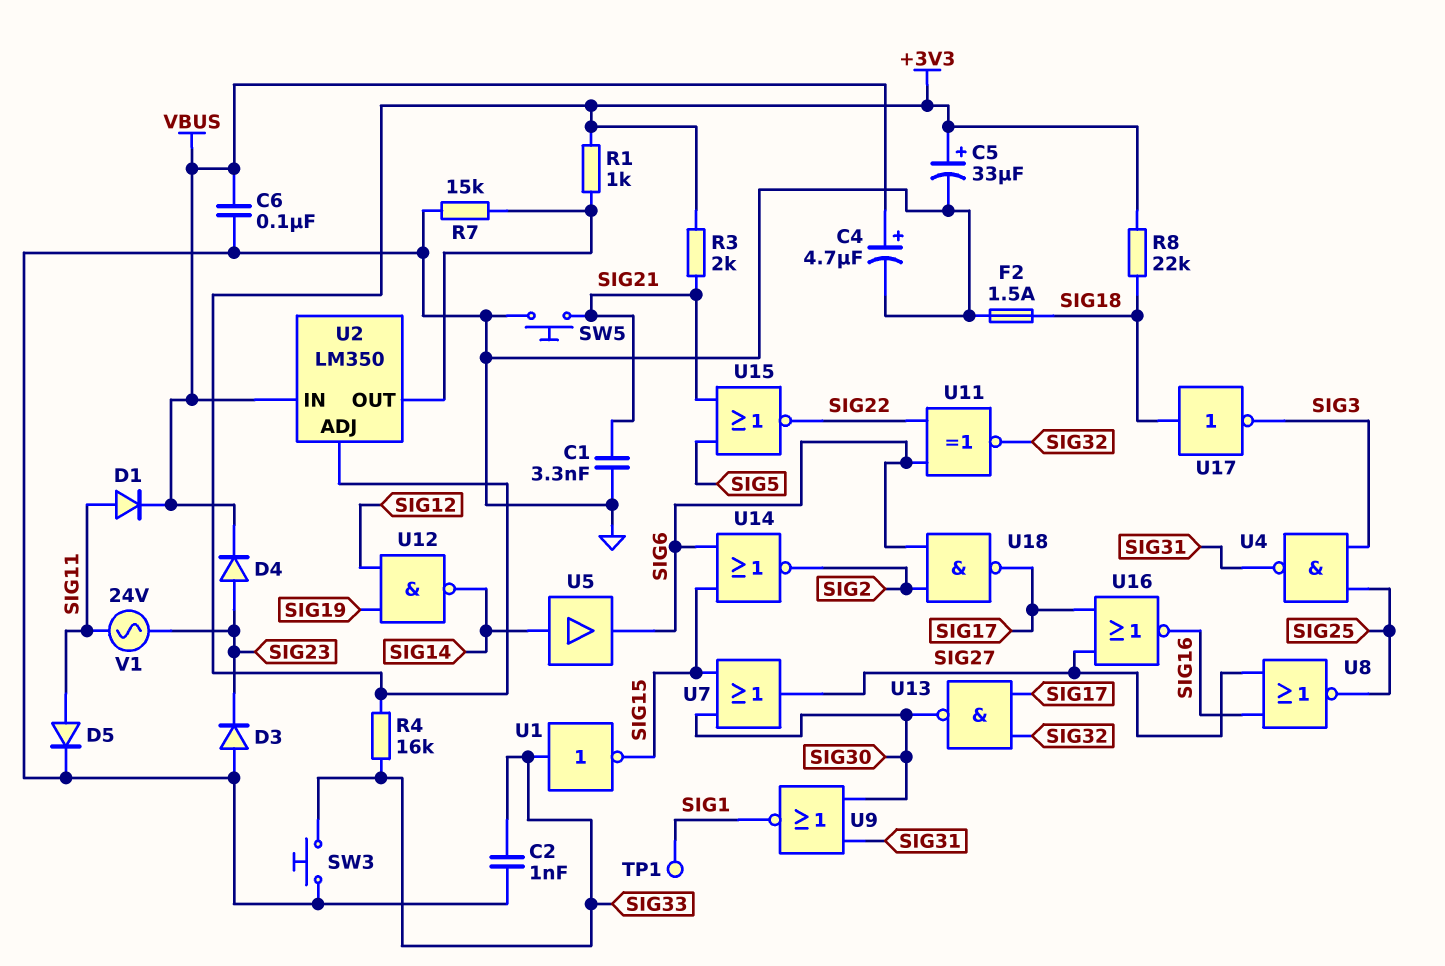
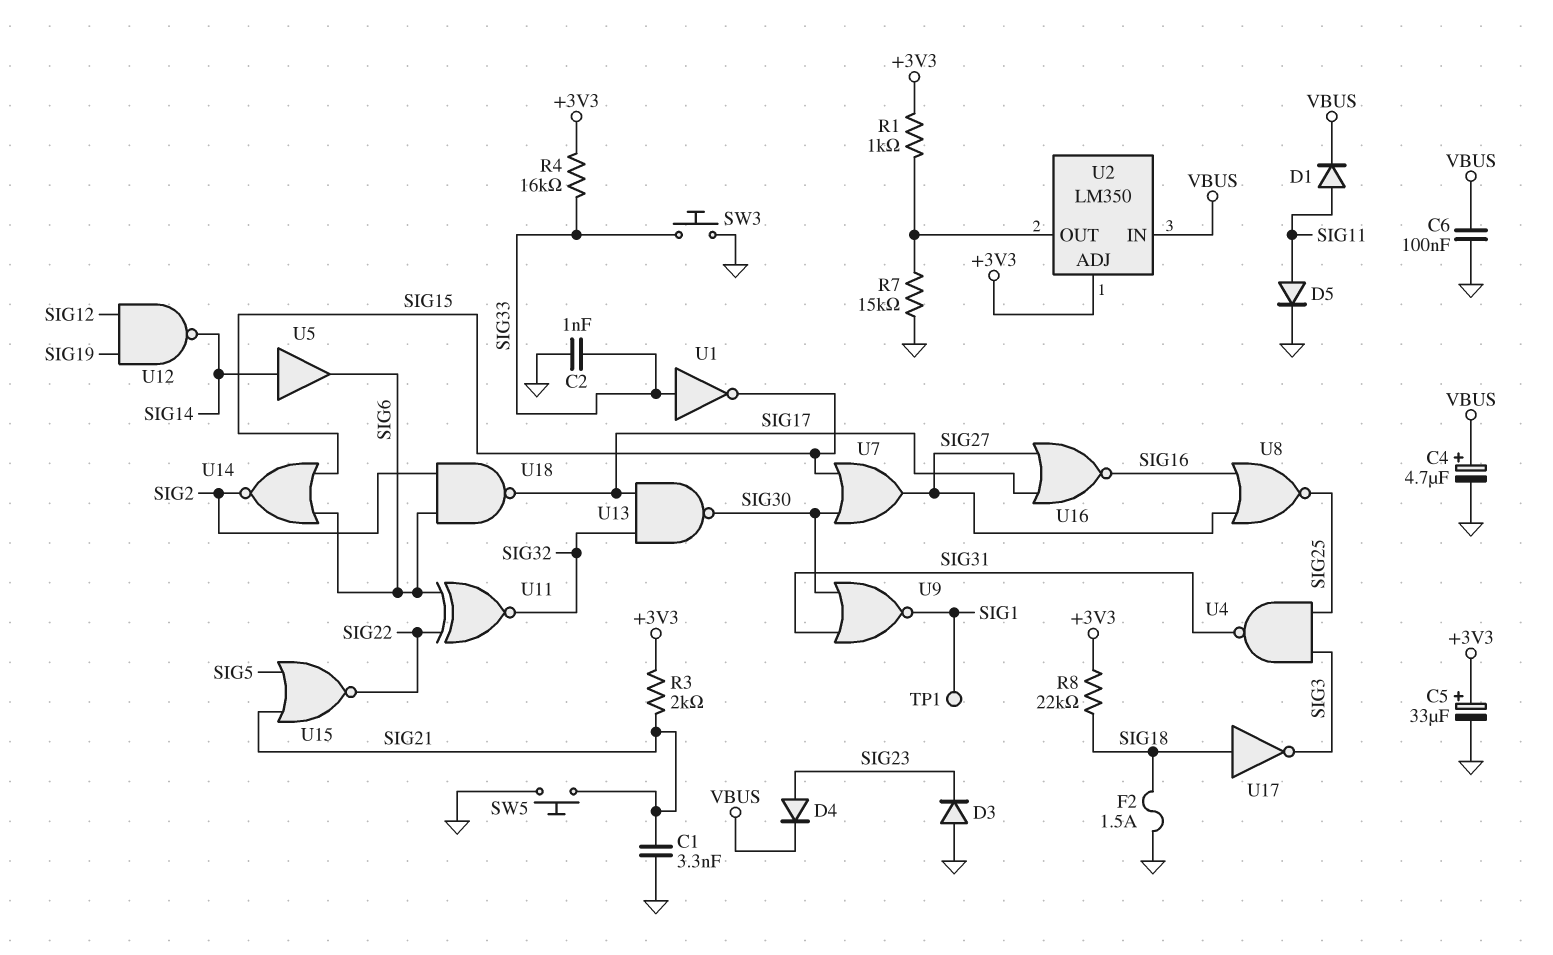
V1: AC 24V (SIG11, SIG23) -> none

